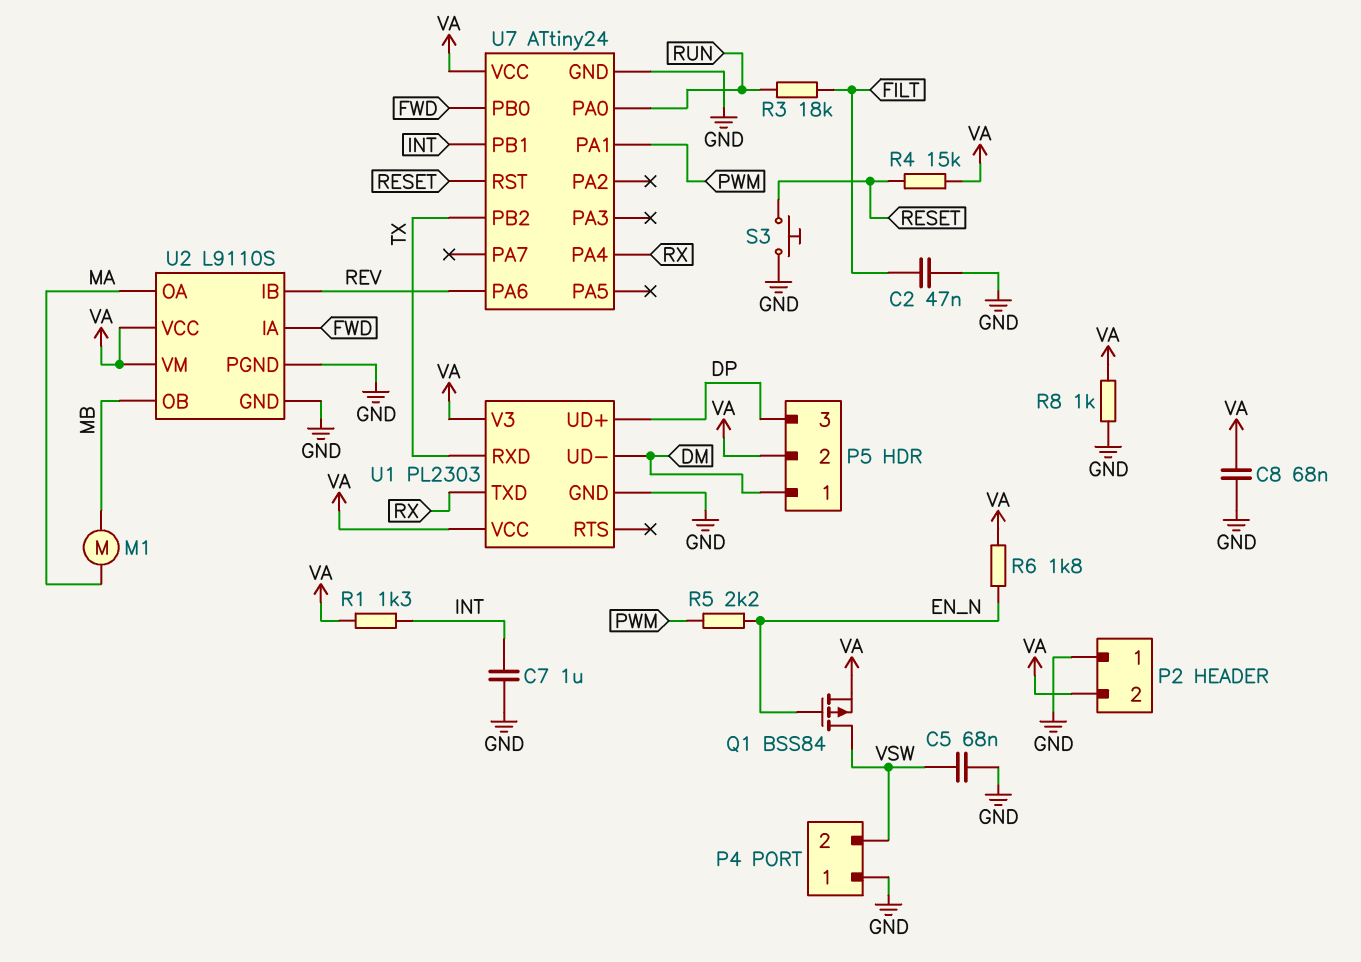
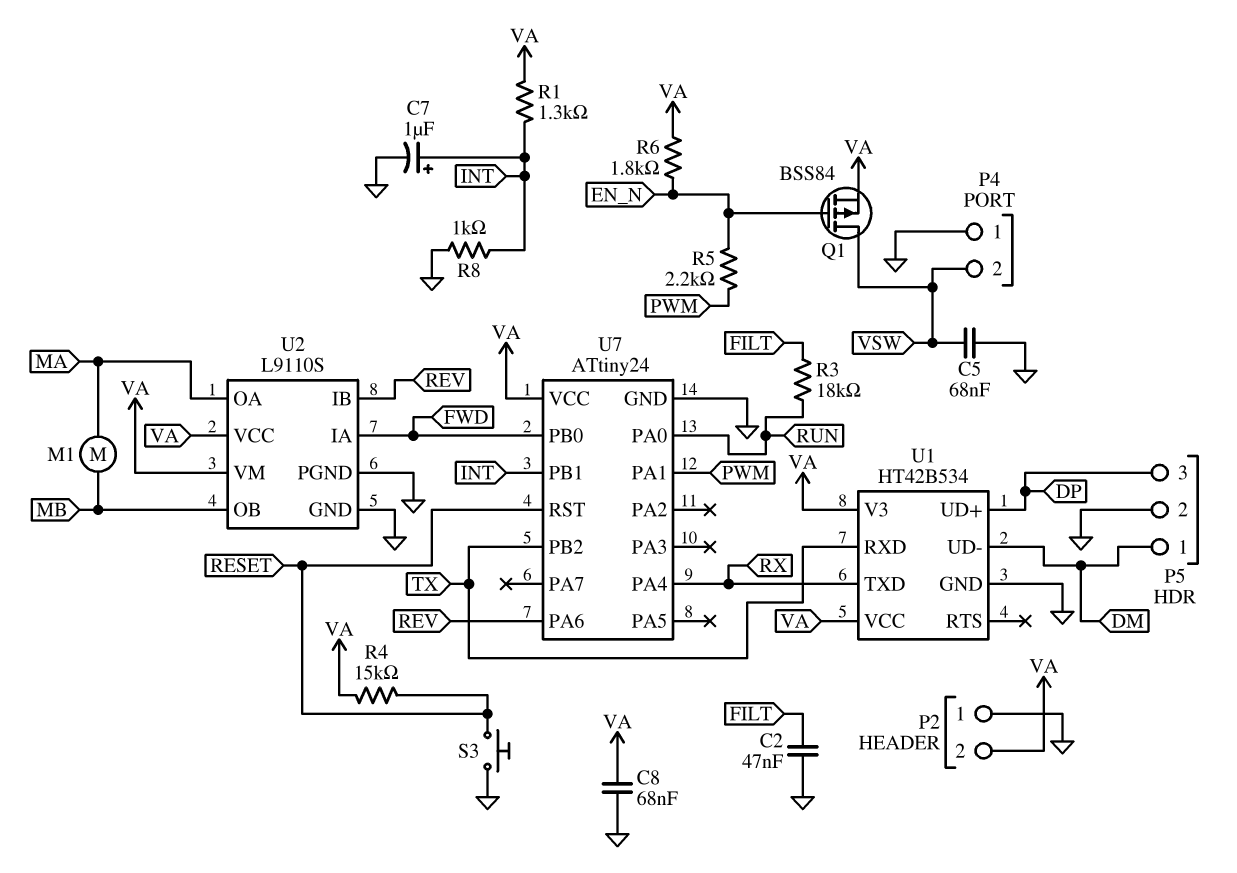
C7: 1uF (GND, INT) -> 1uF (plus INT, minus GND)
P5 pin 2: VA -> GND
R8: 1k (GND, VA) -> 1k (GND, INT)
U1: PL2303 -> HT42B534

